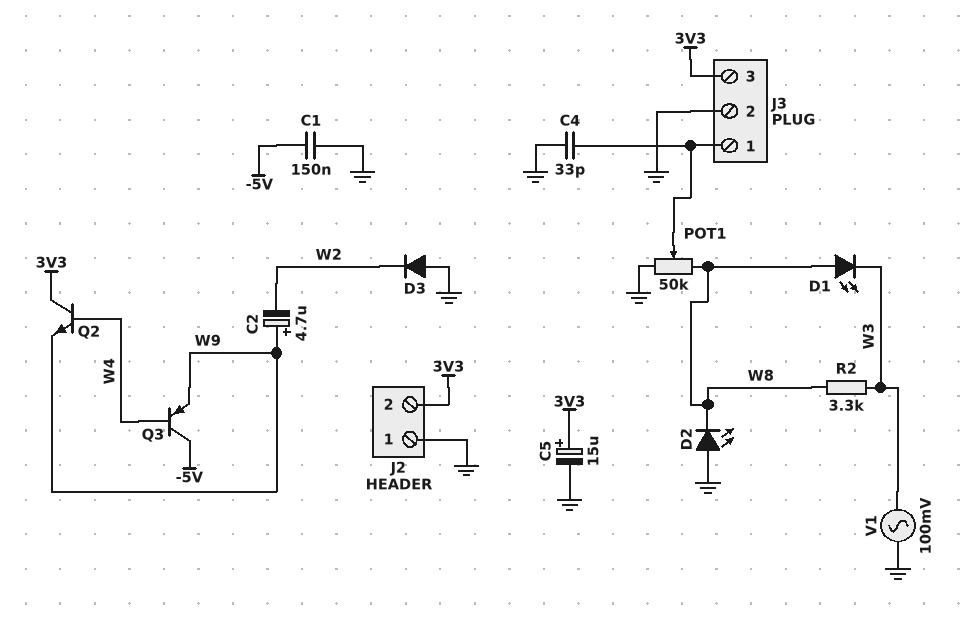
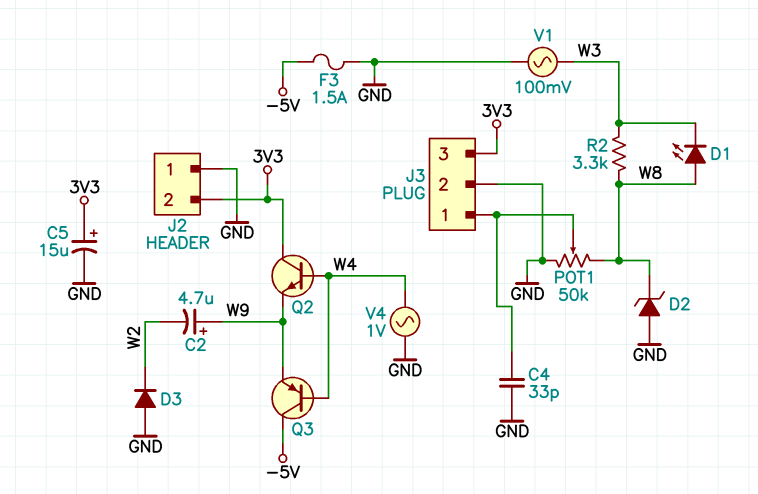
C1: 150nF (-5V, GND) -> none
D2: LED (A GND, K W8) -> zener (A GND, K W8)
F3: none -> 1.5A (-5V, GND)
V4: none -> AC 1V (GND, W4)

